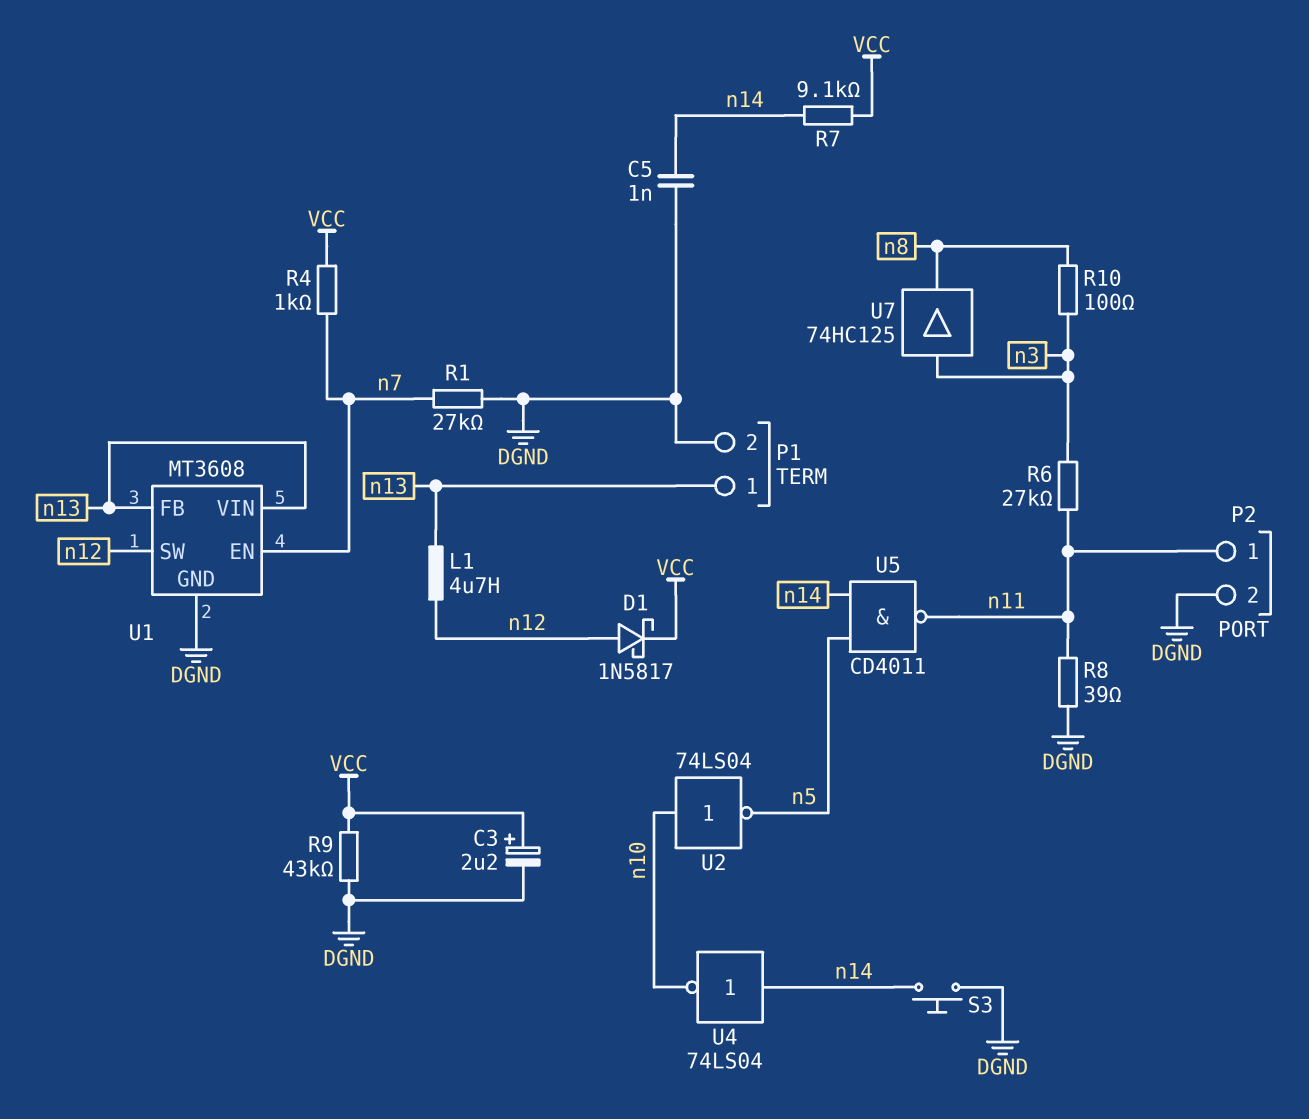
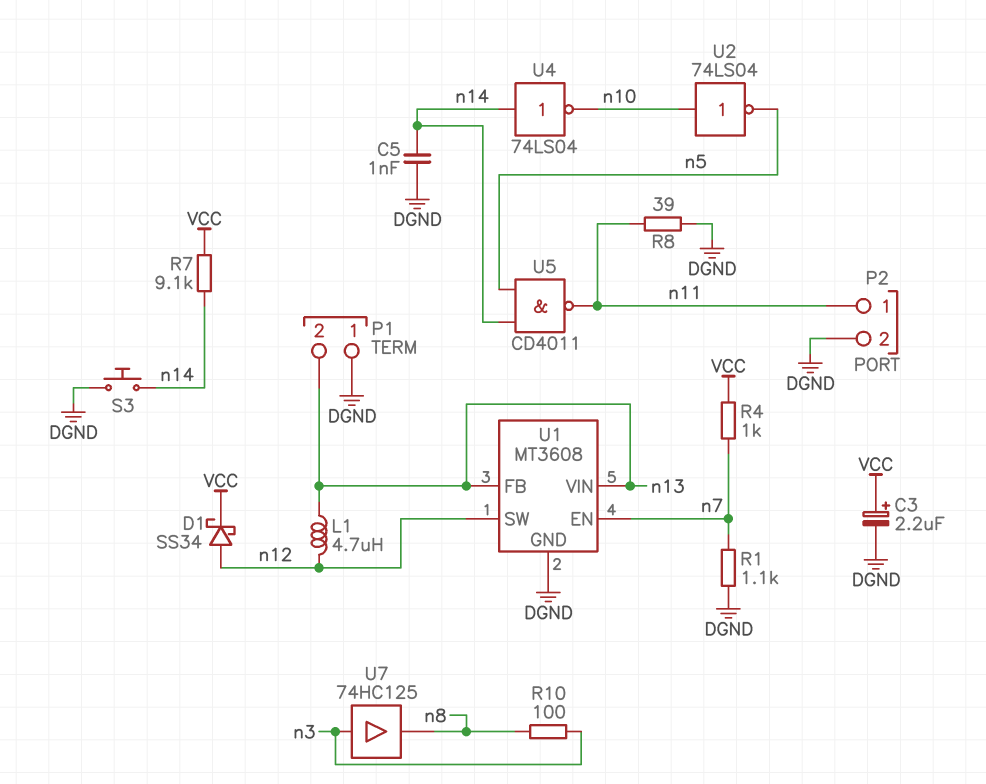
D1: schottky 1N5817 (A n12, K VCC) -> schottky SS34 (A n12, K VCC)
P1 pin 1: n13 -> DGND
P1 pin 2: DGND -> n13
R1: 27k (DGND, n7) -> 1.1k (DGND, n7)
R6: 27k (n3, n11) -> none
R9: 43k (DGND, VCC) -> none

